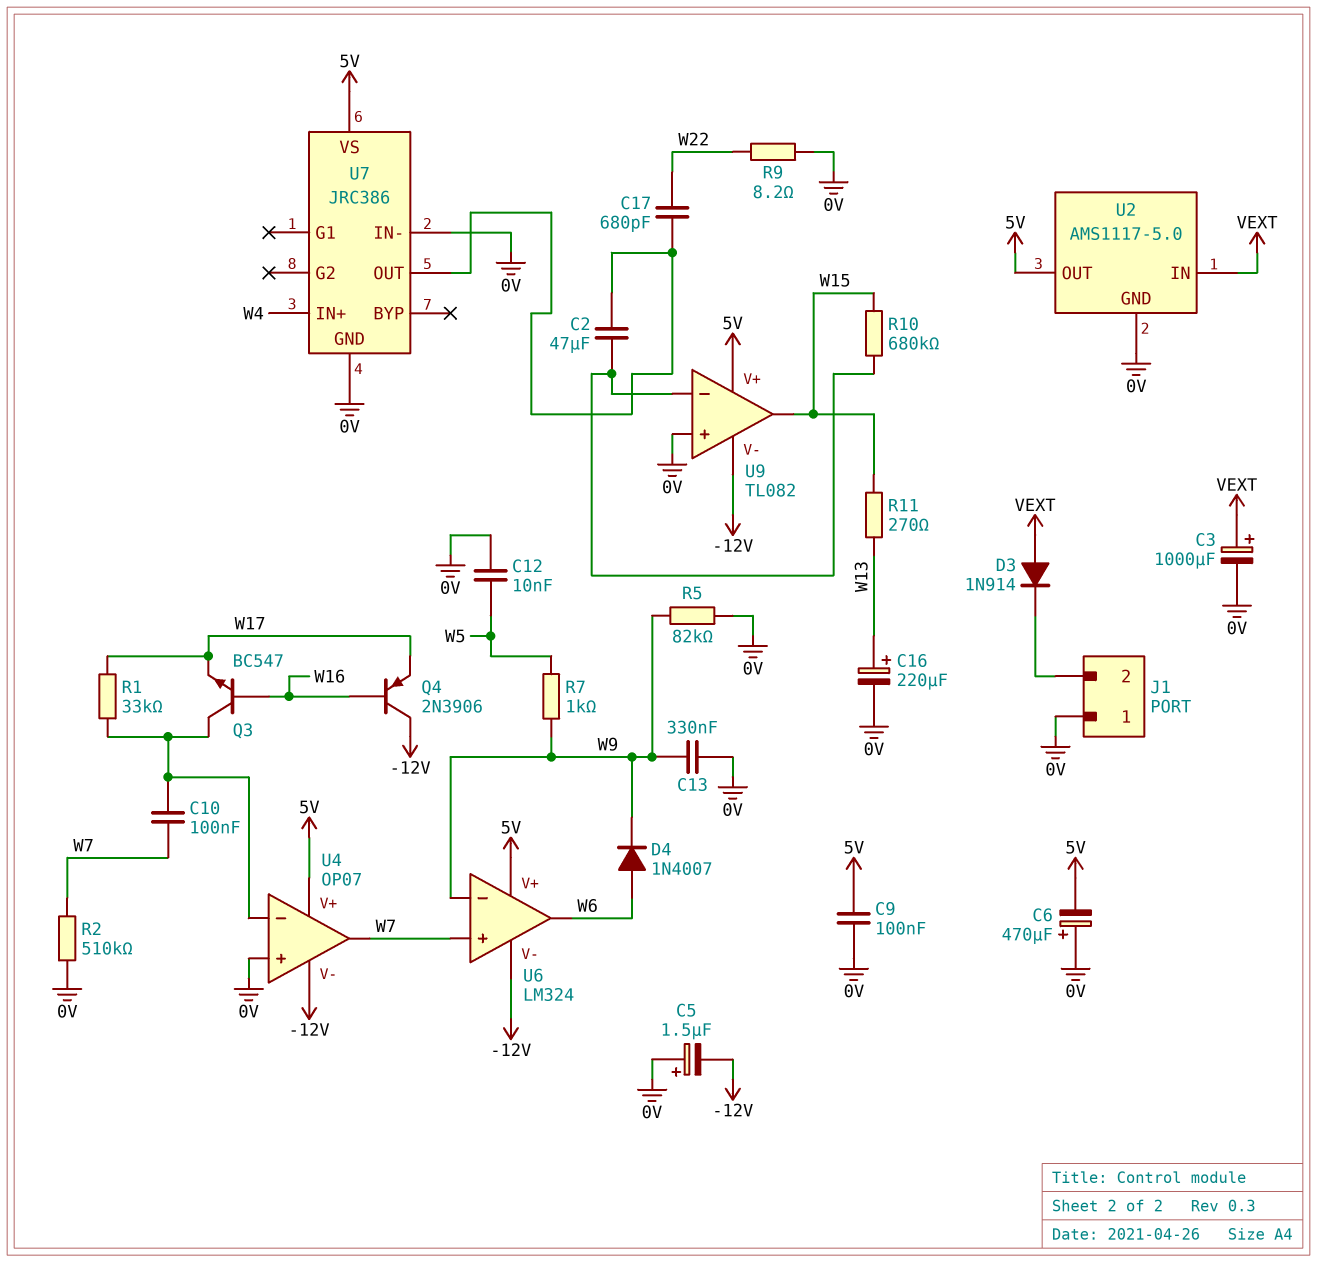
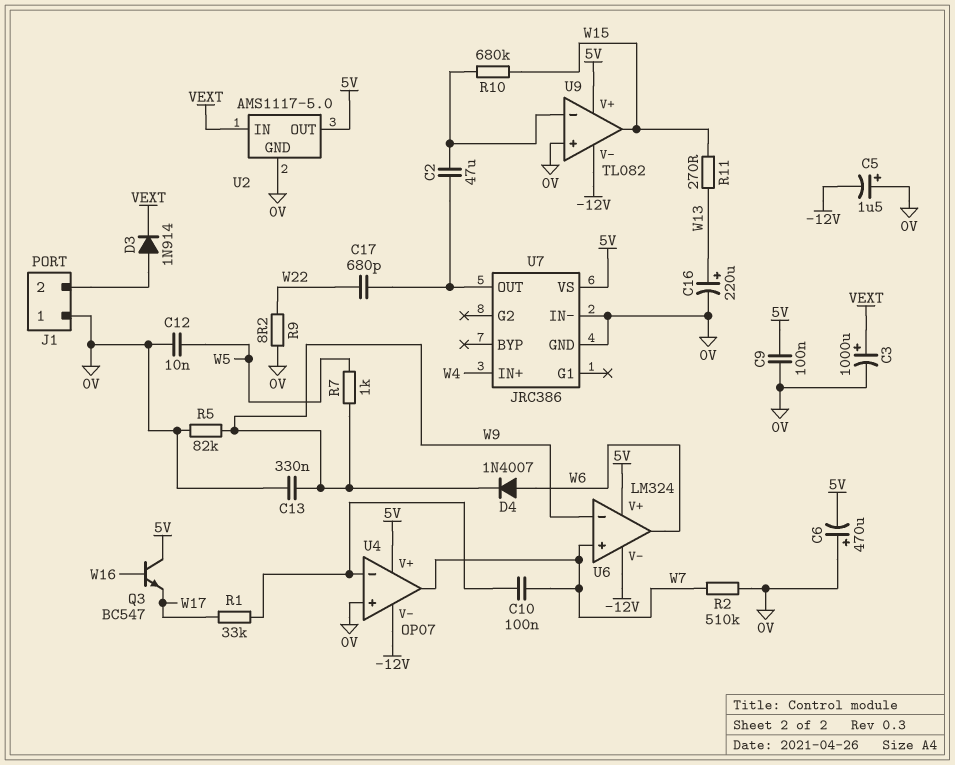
D3: diode 1N914 (A VEXT, K J1/2) -> diode 1N914 (A J1/2, K VEXT)
Q3: NPN BC547 (B W16, C U4/in-, E W17) -> NPN BC547 (B W16, C 5V, E W17)
Q4: PNP 2N3906 (B W16, C -12V, E W17) -> none

